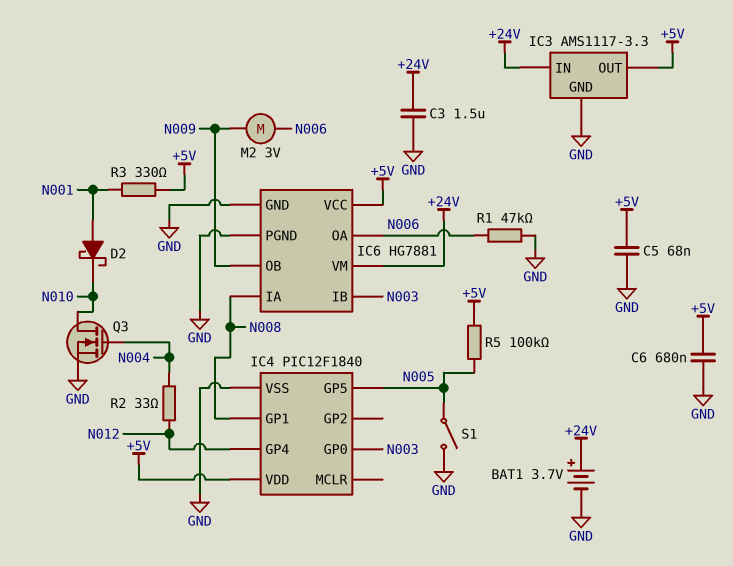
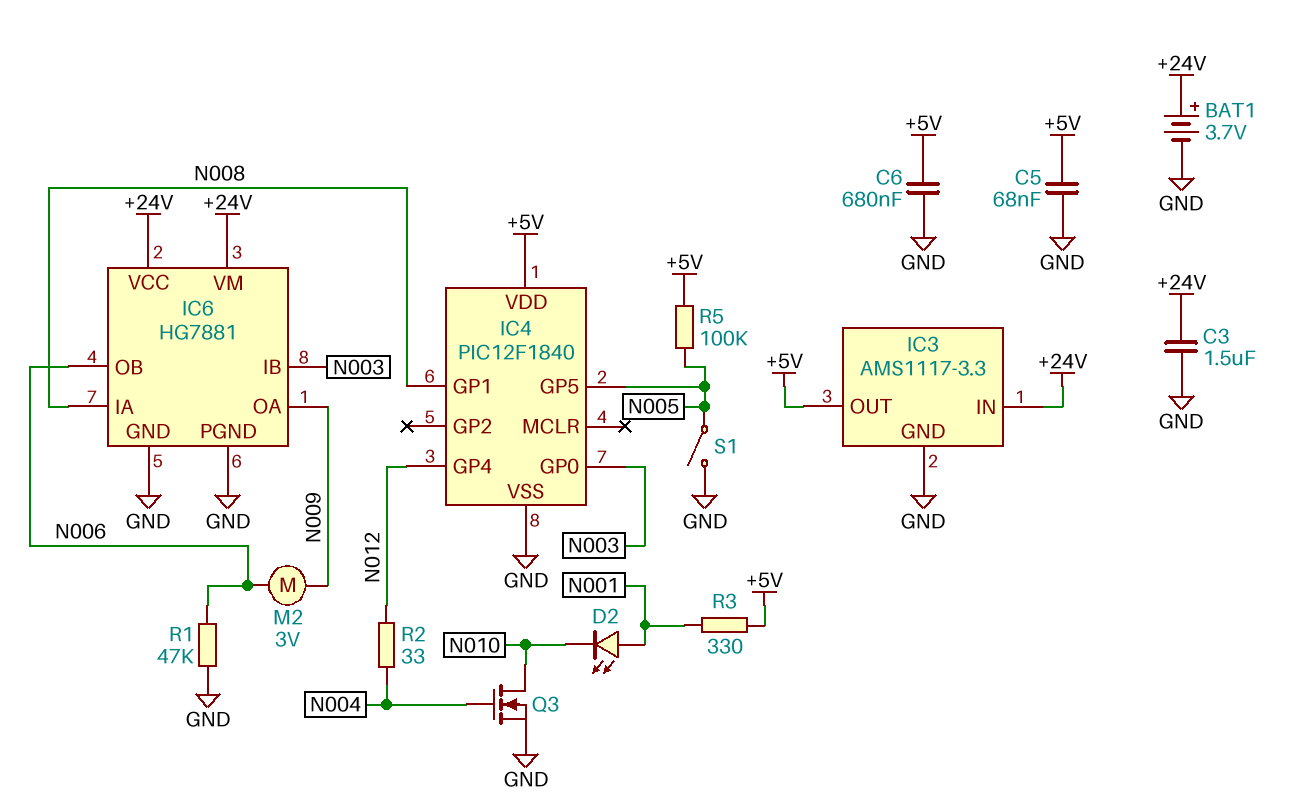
D2: schottky (A N001, K N010) -> LED (A N001, K N010)
IC6 pin OA: N006 -> N009
IC6 pin OB: N009 -> N006
IC6 pin VCC: +5V -> +24V

